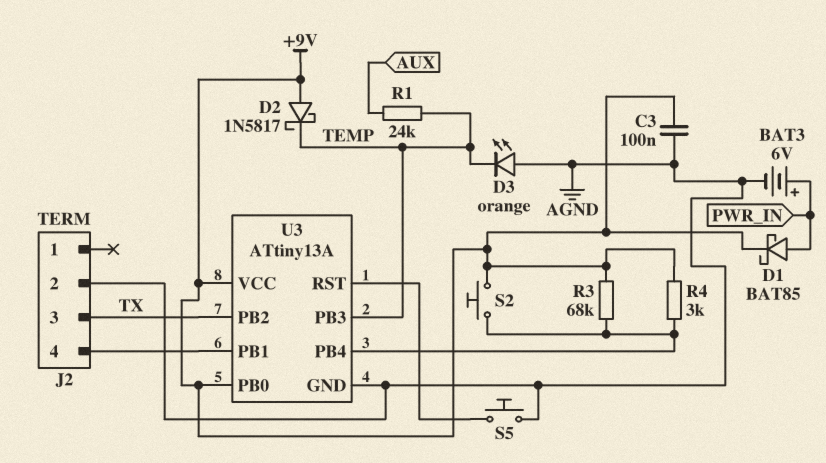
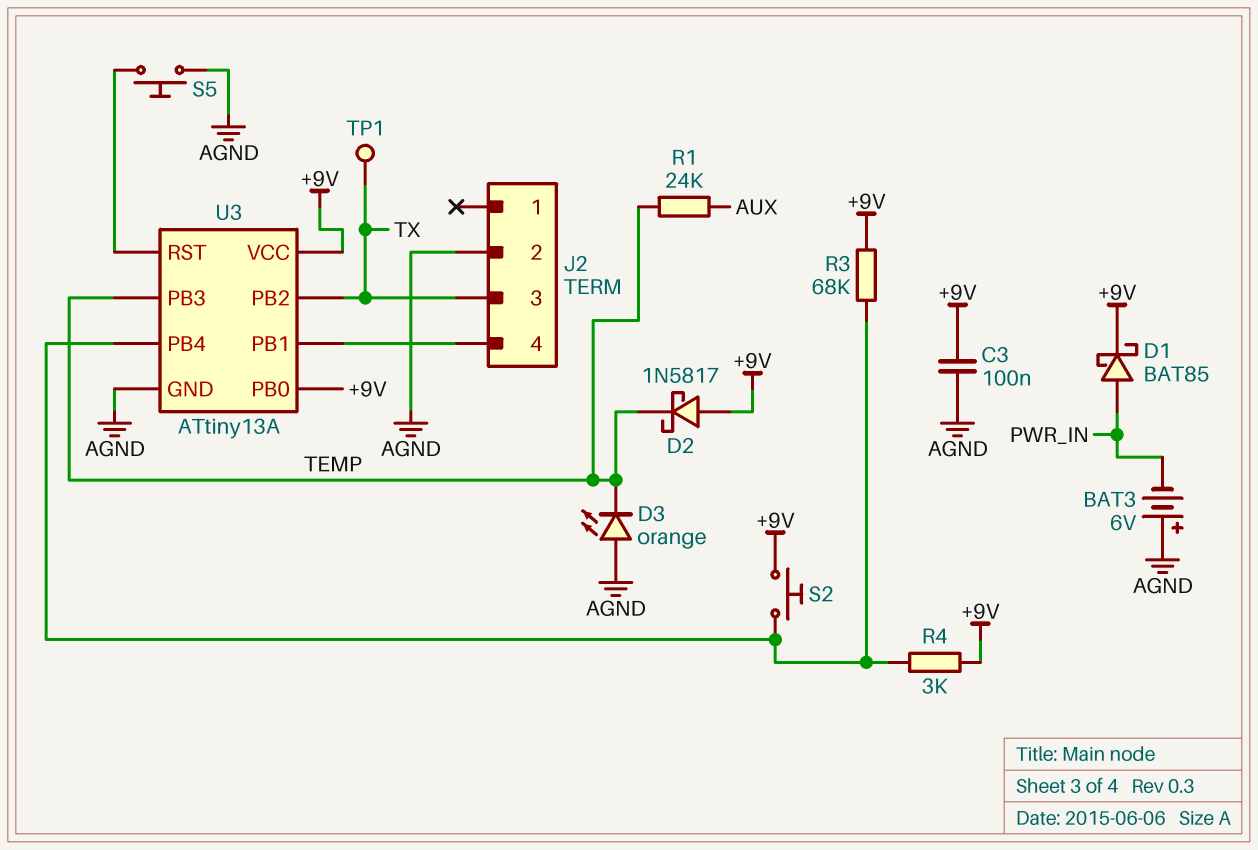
BAT3: 6V (plus PWR_IN, minus AGND) -> 6V (plus AGND, minus PWR_IN)
TP1: none -> test point (TX)

